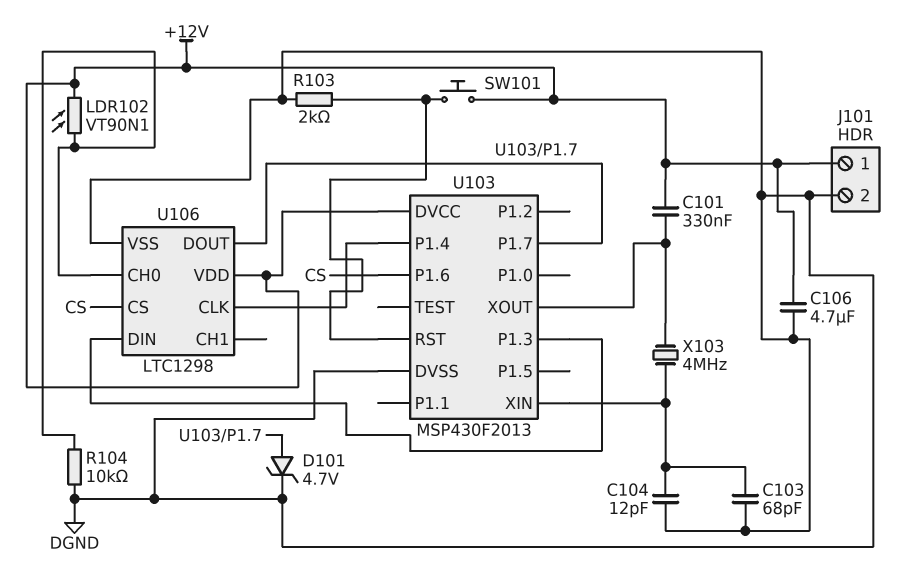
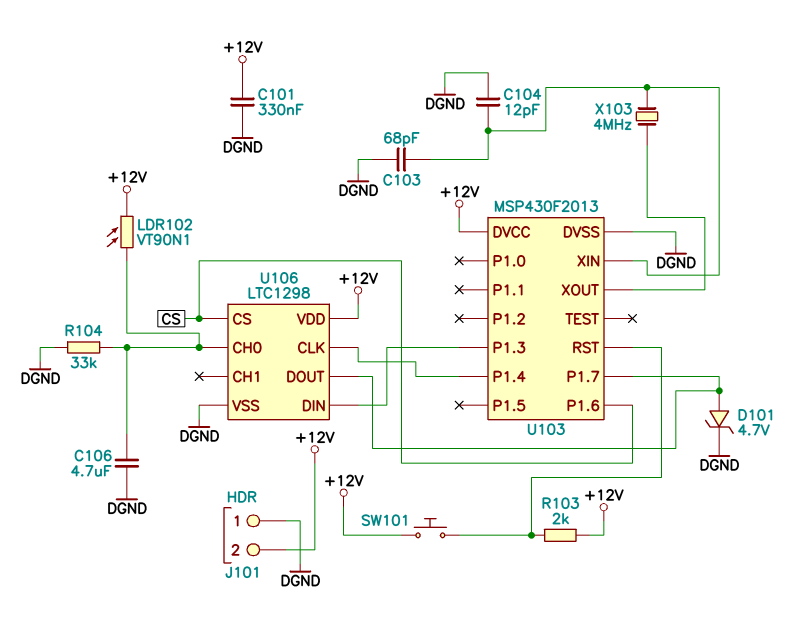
C101: 330nF (+12V, U103/XOUT) -> 330nF (+12V, DGND)
C106: 4.7uF (+12V, DGND) -> 4.7uF (DGND, U106/CH0)
J101 pin 1: +12V -> DGND
J101 pin 2: DGND -> +12V
R103: 2k (DGND, U103/RST) -> 2k (+12V, U103/RST)
R104: 10k (DGND, U106/CH0) -> 33k (DGND, U106/CH0)

